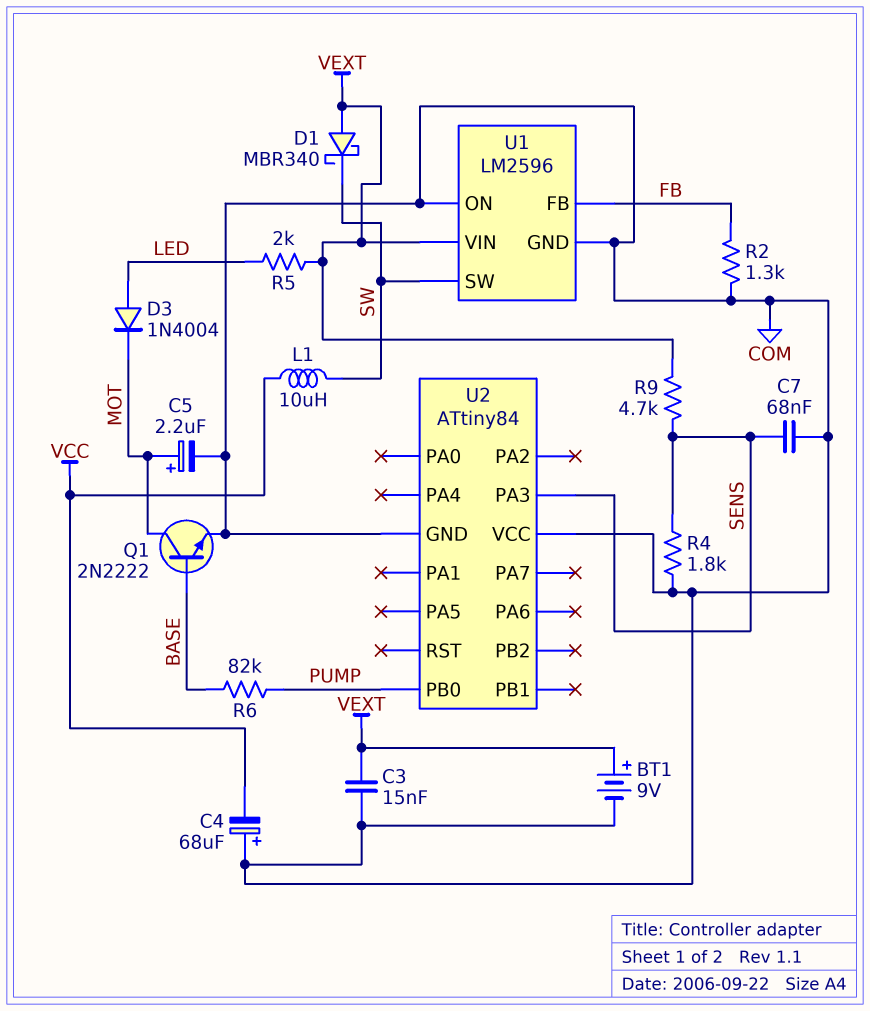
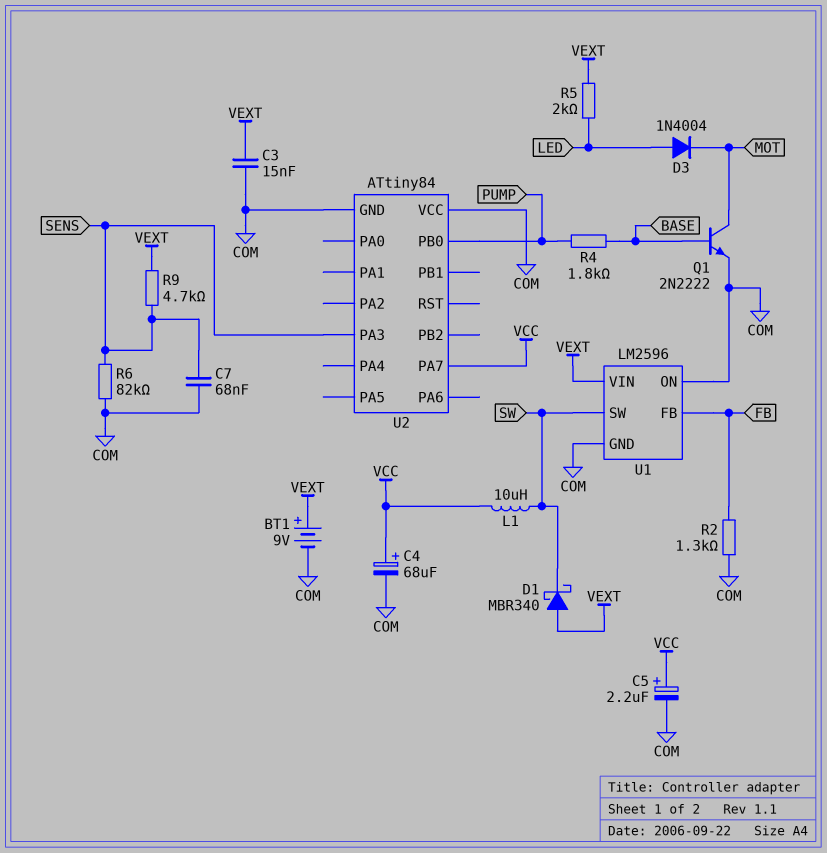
C4: 68uF (plus COM, minus VCC) -> 68uF (plus VCC, minus COM)
C5: 2.2uF (plus MOT, minus COM) -> 2.2uF (plus VCC, minus COM)
R4: 1.8k (COM, SENS) -> 1.8k (BASE, PUMP)
R6: 82k (BASE, PUMP) -> 82k (COM, SENS)
U2 pin PA7: none -> VCC

